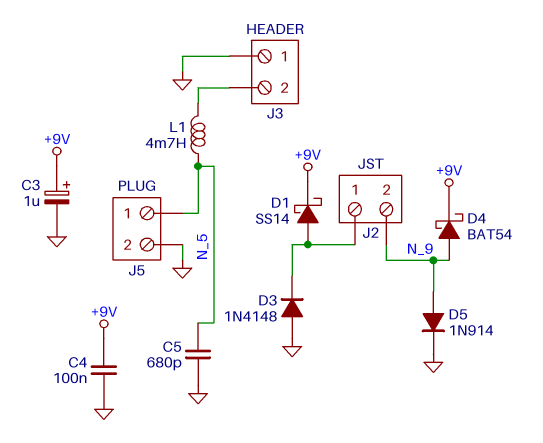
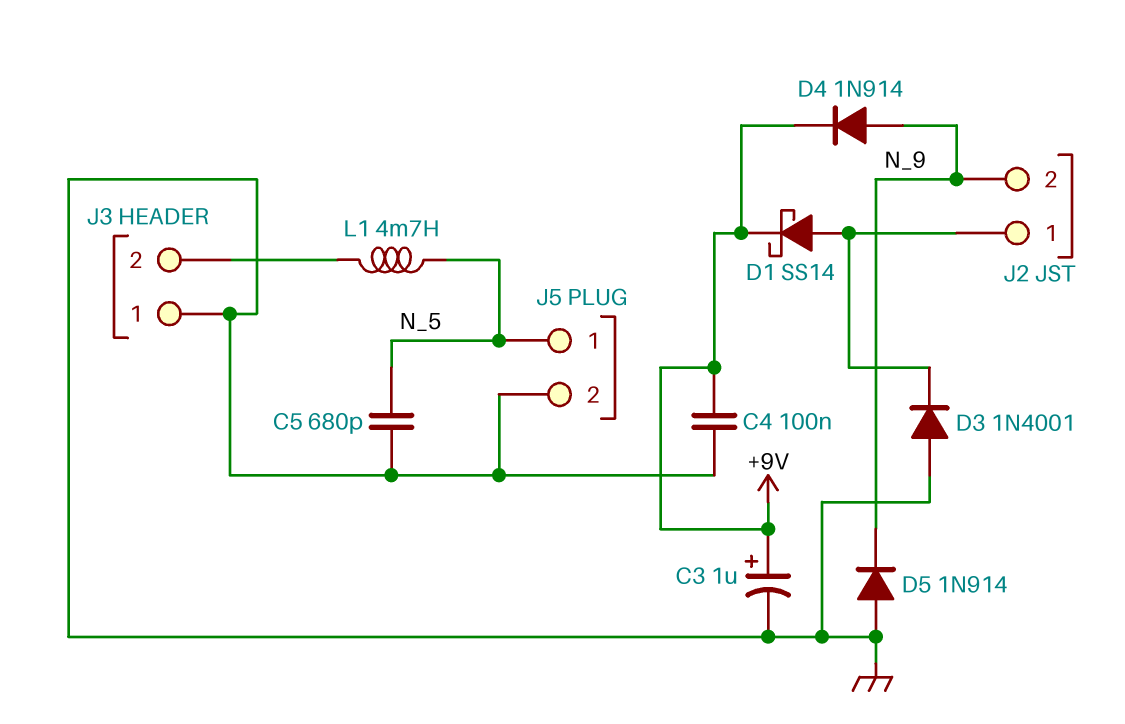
D3: diode 1N4148 (A GND, K J2/1) -> diode 1N4001 (A GND, K J2/1)
D4: schottky BAT54 (A N_9, K +9V) -> diode 1N914 (A N_9, K +9V)
D5: diode 1N914 (A N_9, K GND) -> diode 1N914 (A GND, K N_9)

